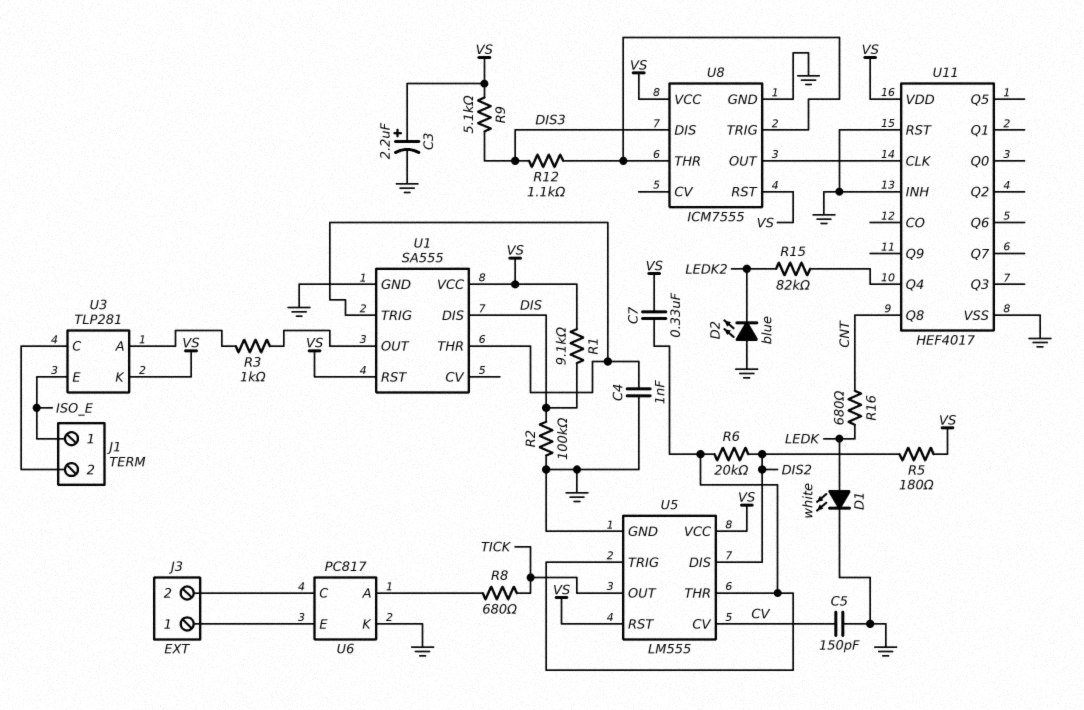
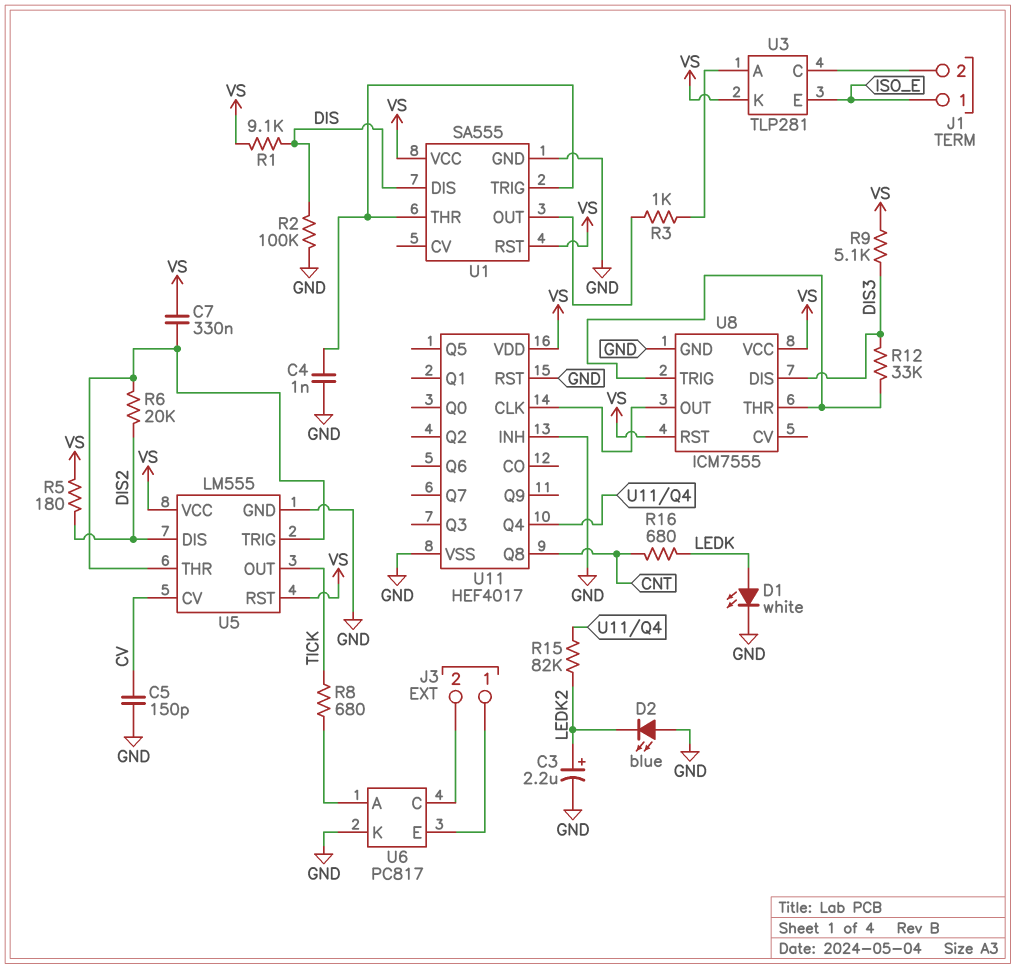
C3: 2.2uF (plus VS, minus GND) -> 2.2uF (plus LEDK2, minus GND)
R12: 1.1k (DIS3, U8/THR) -> 33k (DIS3, U8/THR)

